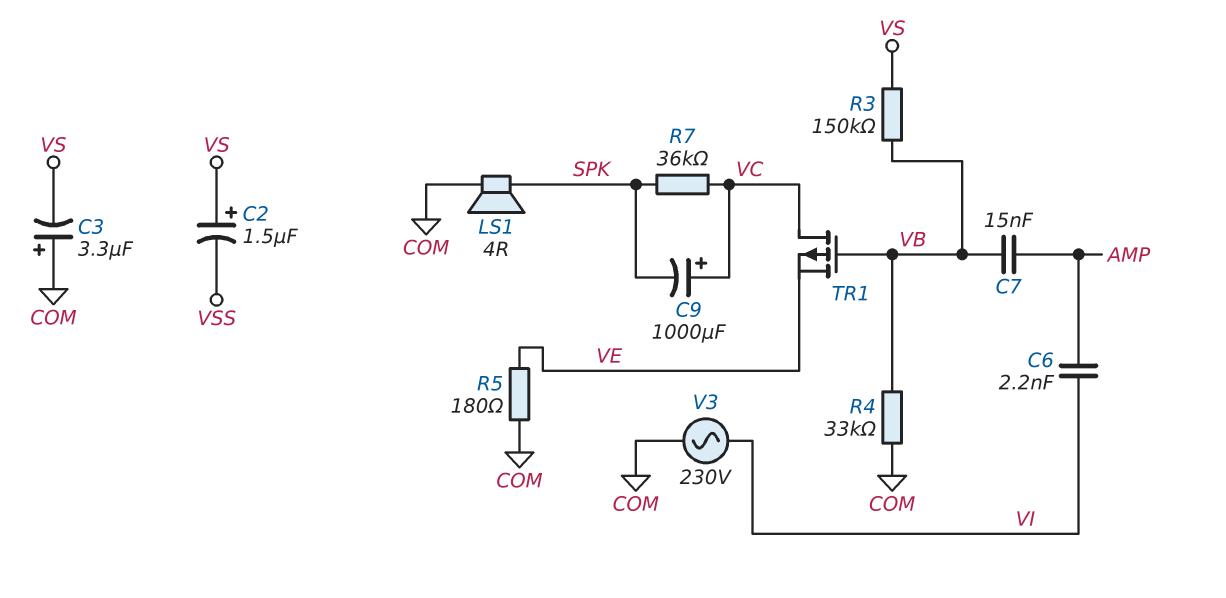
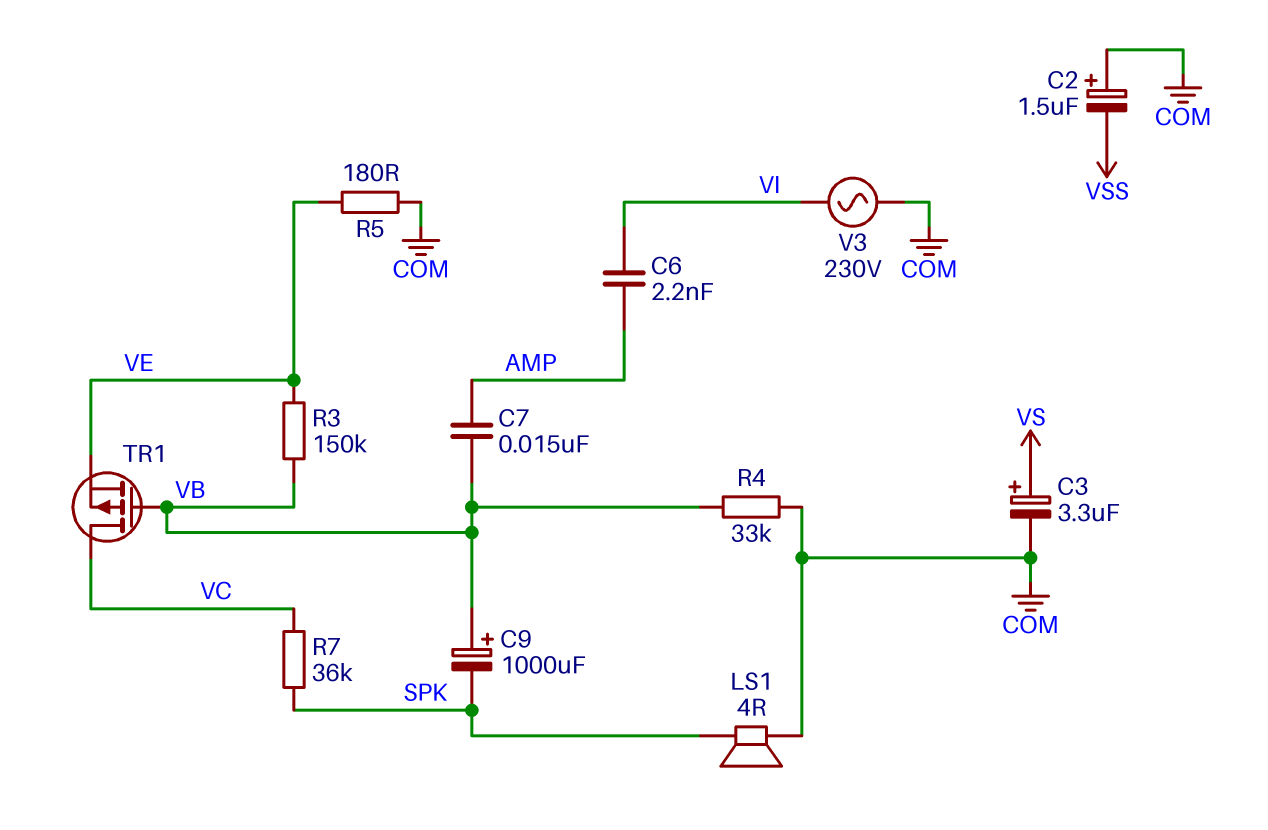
C2: 1.5uF (plus VS, minus VSS) -> 1.5uF (plus COM, minus VSS)
C3: 3.3uF (plus COM, minus VS) -> 3.3uF (plus VS, minus COM)
C9: 1000uF (plus VC, minus SPK) -> 1000uF (plus VB, minus SPK)
R3: 150k (VB, VS) -> 150k (VB, VE)

